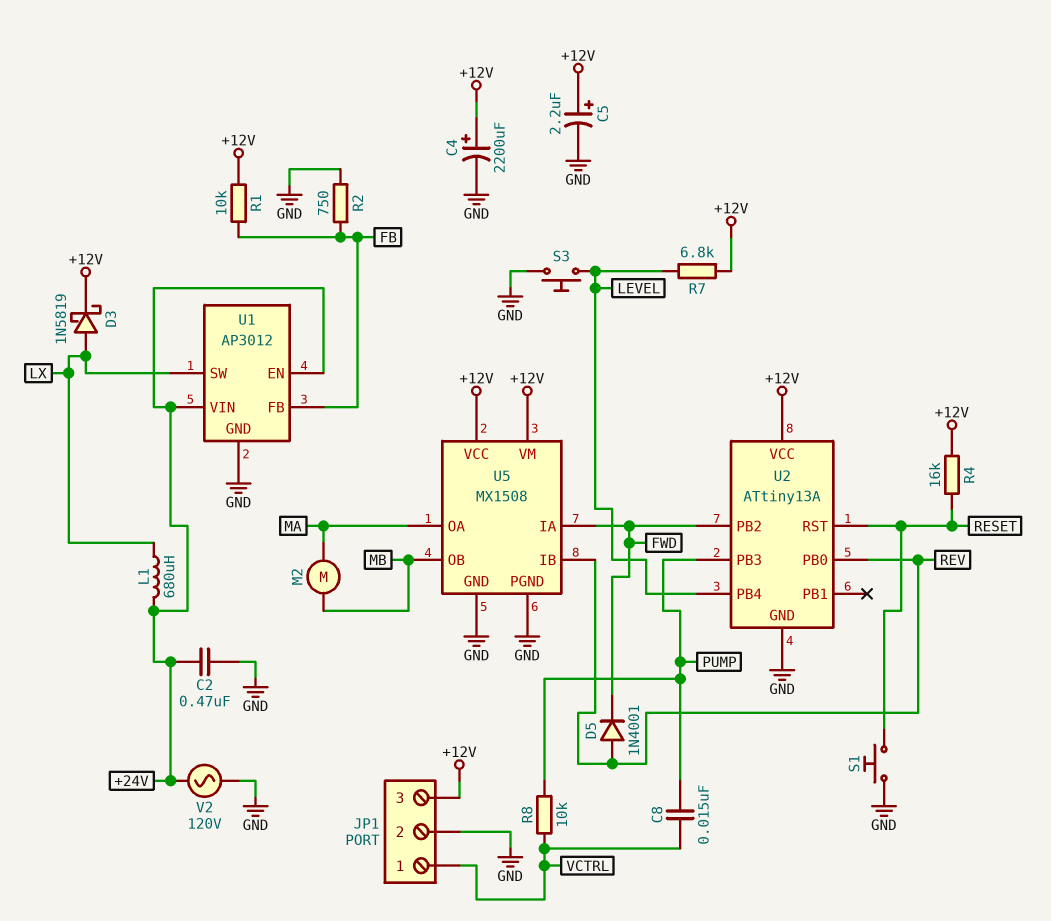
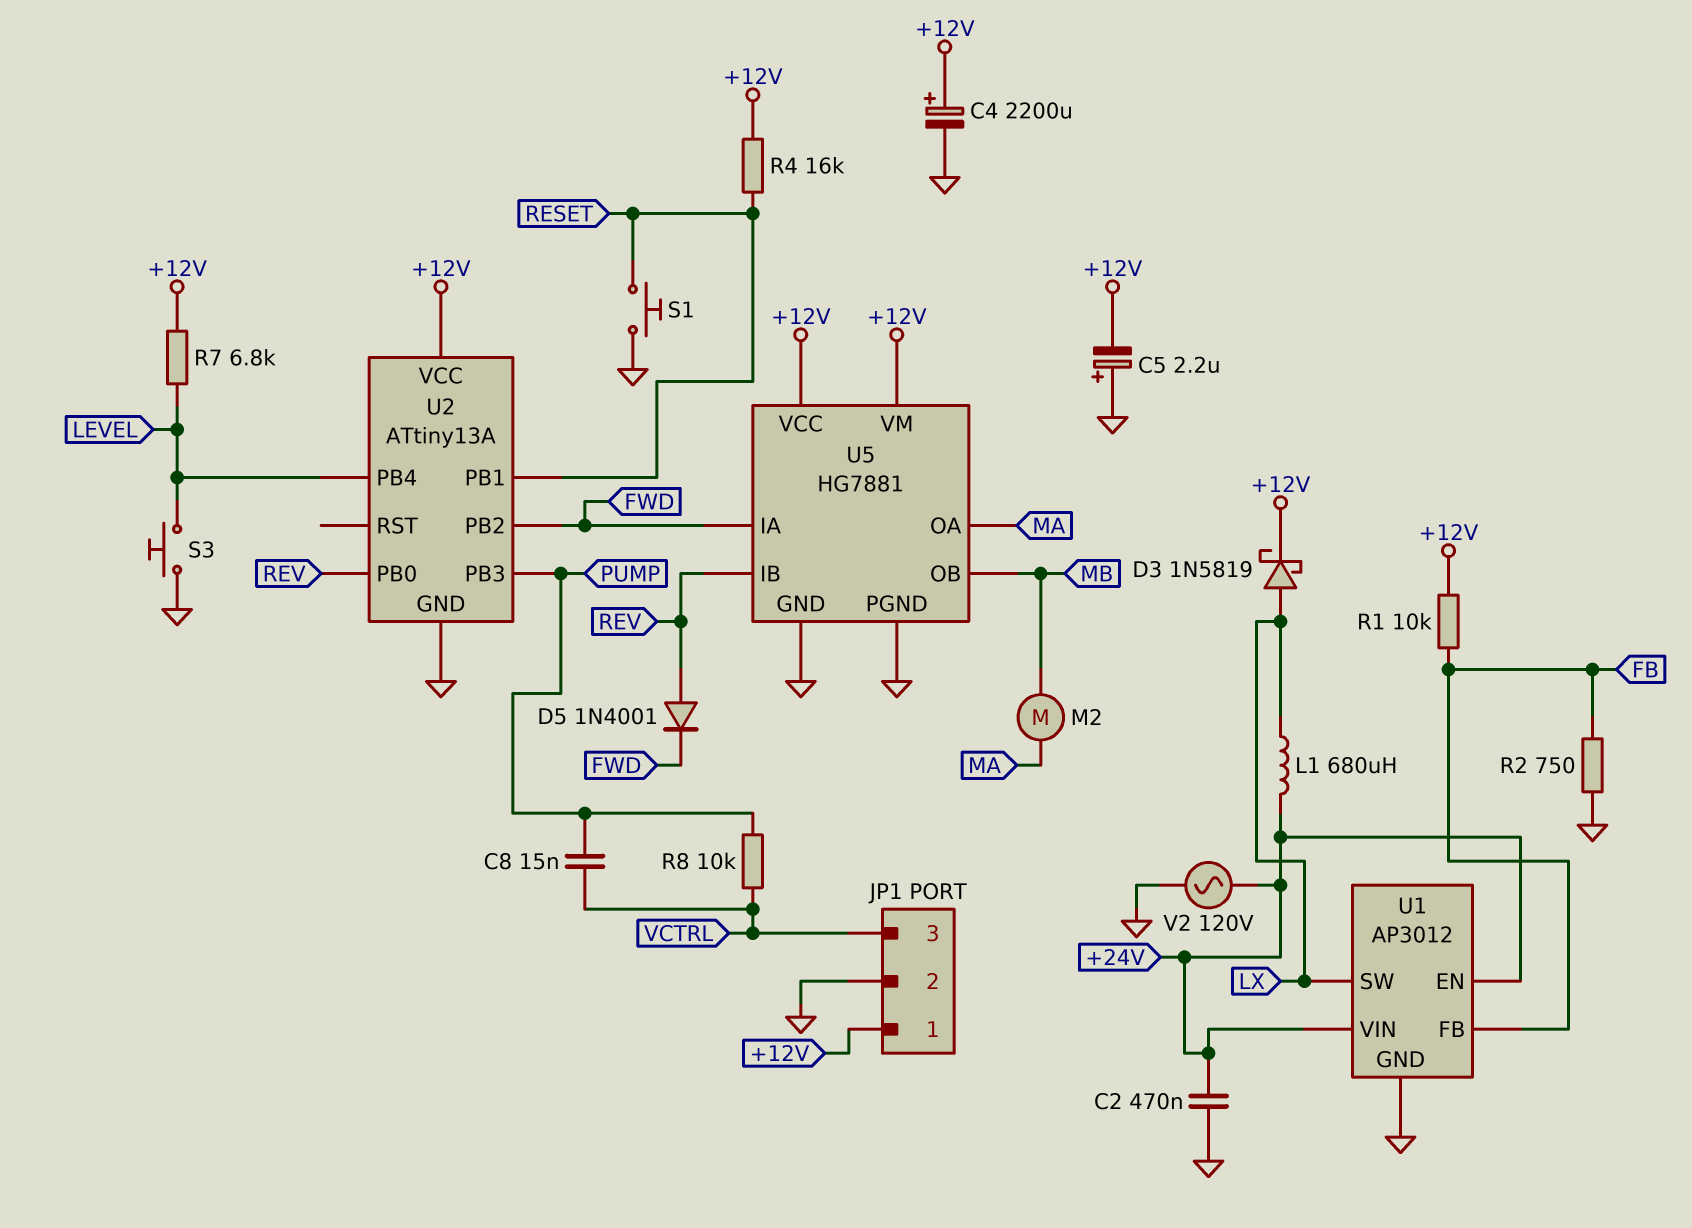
C5: 2.2uF (plus +12V, minus GND) -> 2.2uF (plus GND, minus +12V)
JP1 pin 1: VCTRL -> +12V
JP1 pin 3: +12V -> VCTRL
U2 pin PB1: none -> RESET
U2 pin RST: RESET -> none
U5: MX1508 -> HG7881

